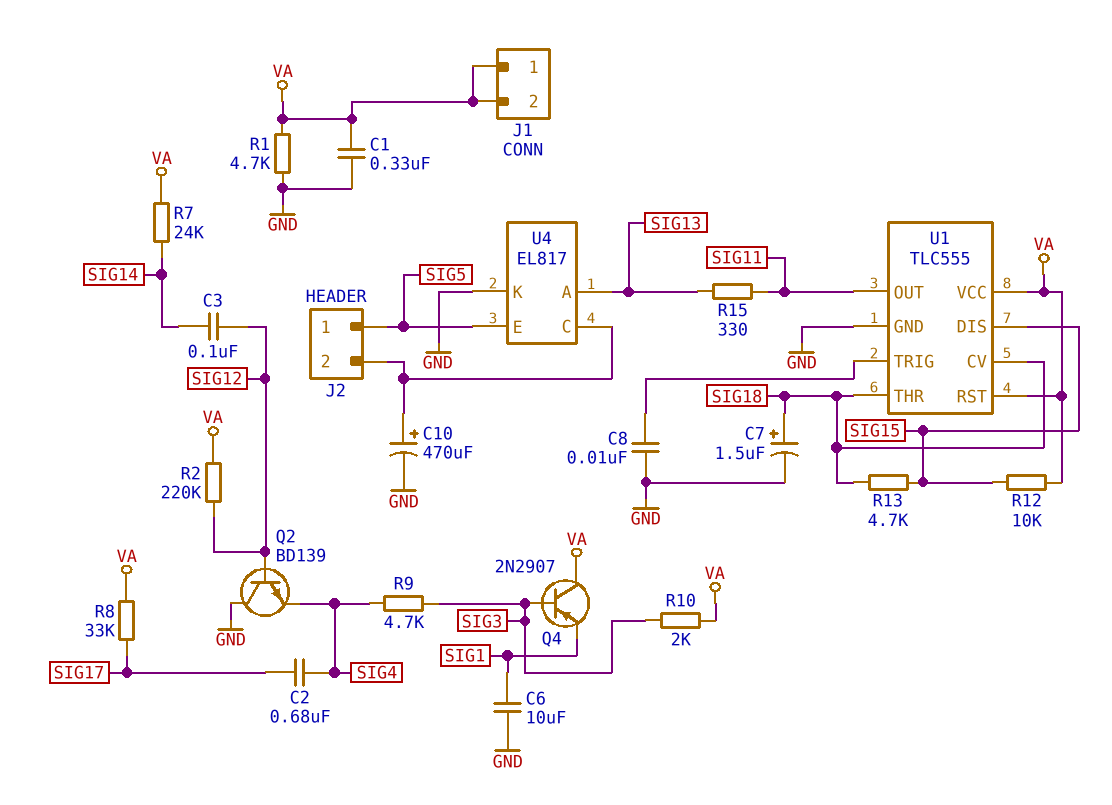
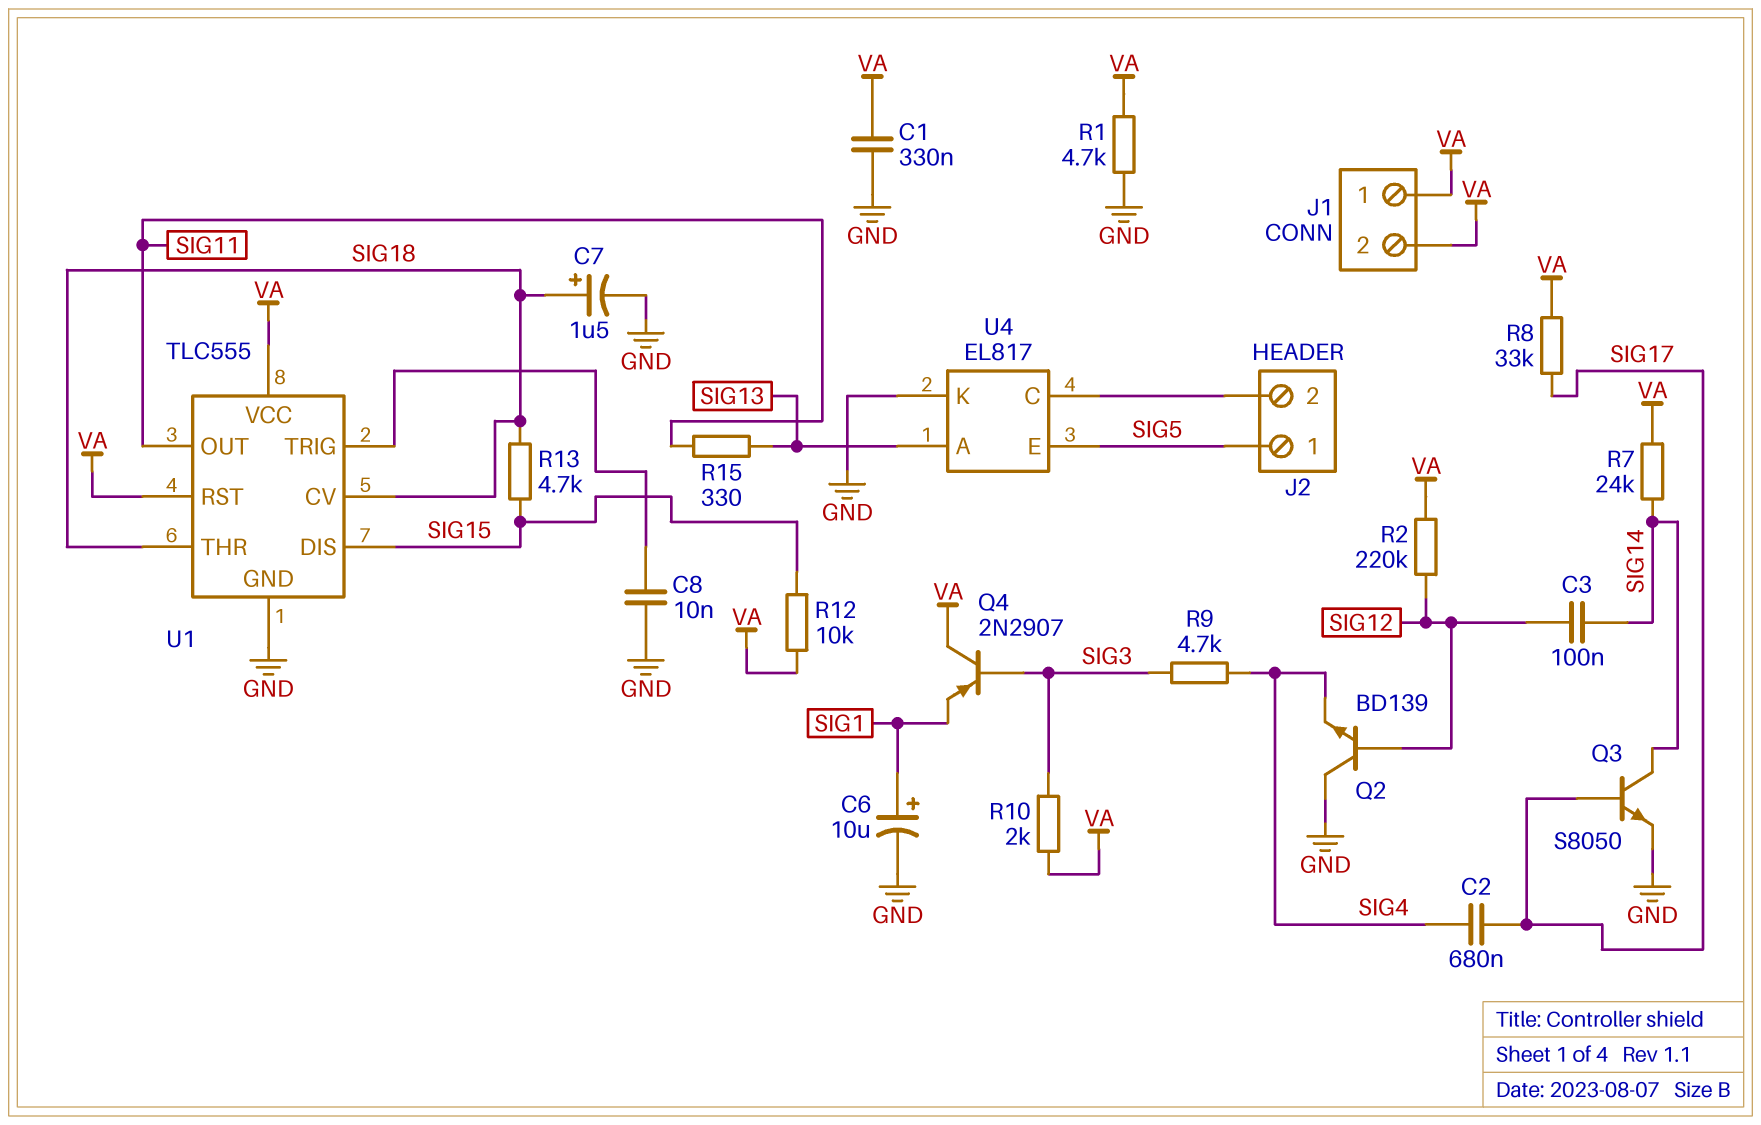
C6: 10uF (GND, SIG1) -> 10uF (plus SIG1, minus GND)
C10: 470uF (plus J2/2, minus GND) -> none
Q3: none -> NPN S8050 (B SIG17, C SIG14, E GND)

